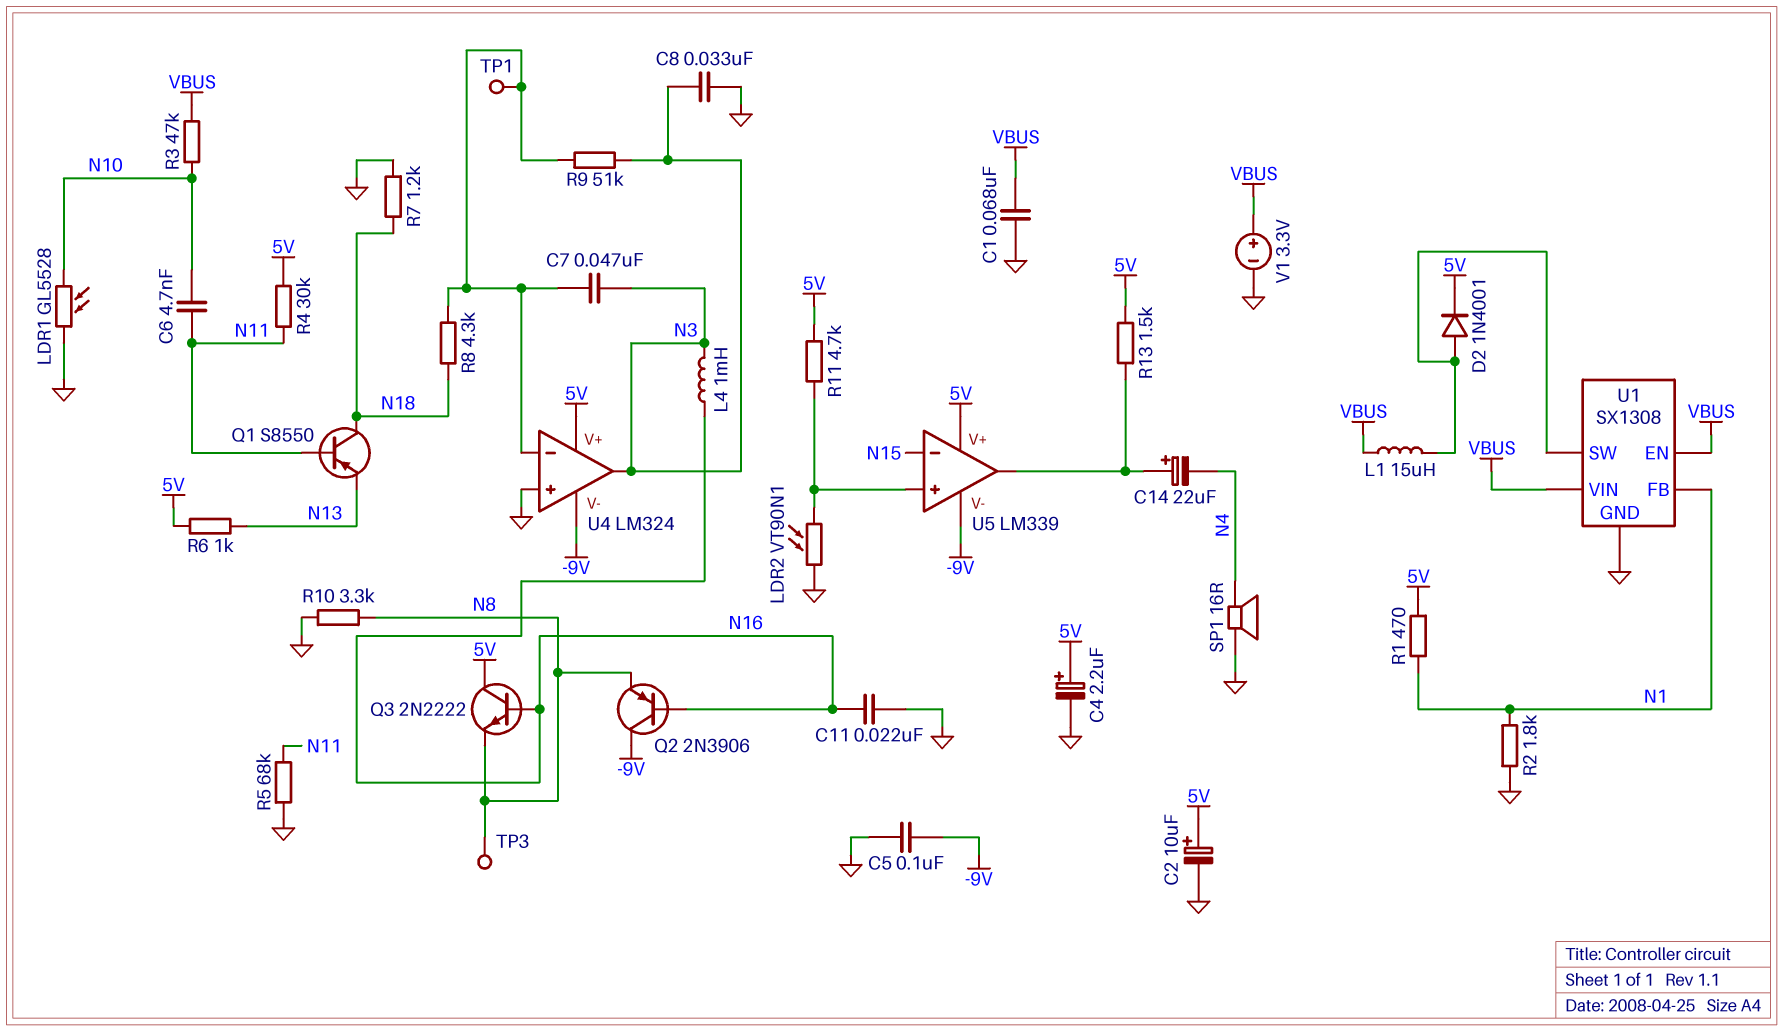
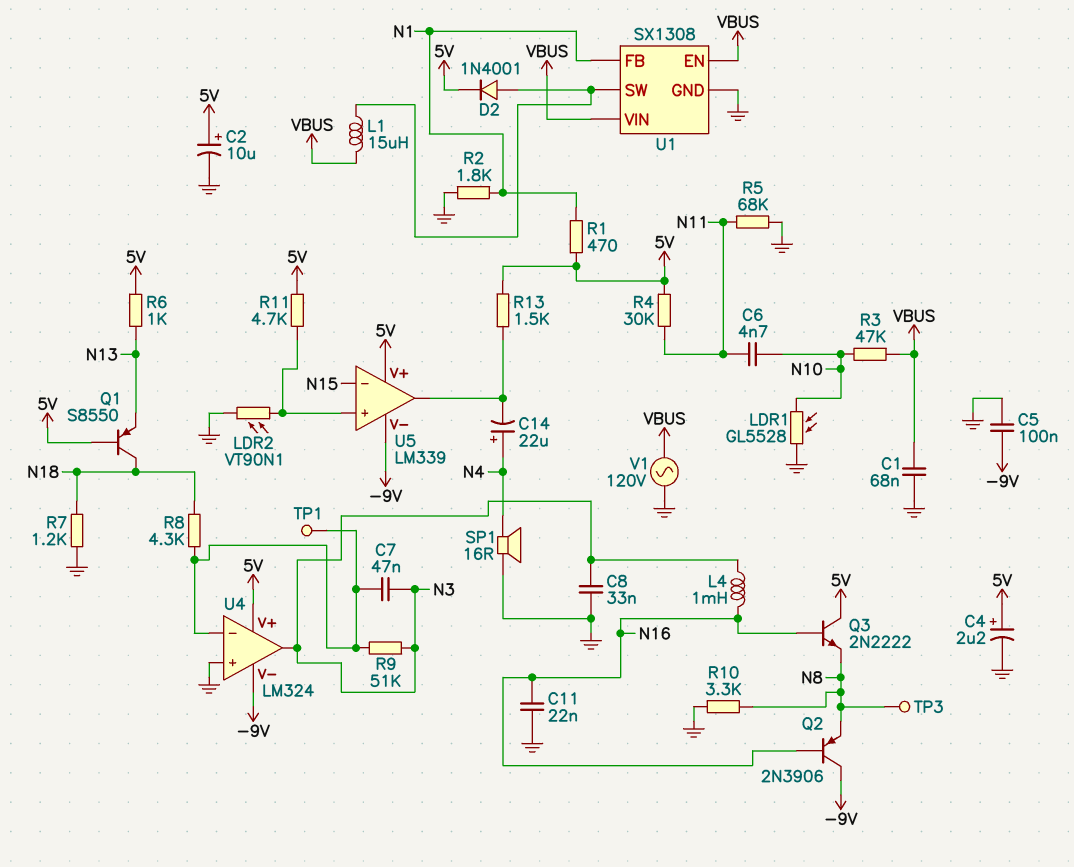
C14: 22uF (plus U5/out, minus N4) -> 22uF (plus N4, minus U5/out)
Q1: PNP S8550 (B N11, C N18, E N13) -> PNP S8550 (B 5V, C N18, E N13)
V1: 3.3V (plus VBUS, minus GND) -> AC 120V (GND, VBUS)

